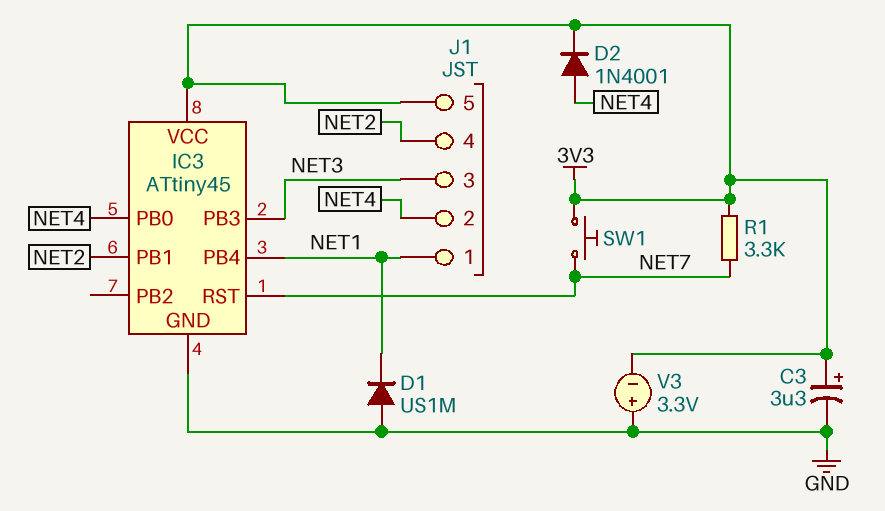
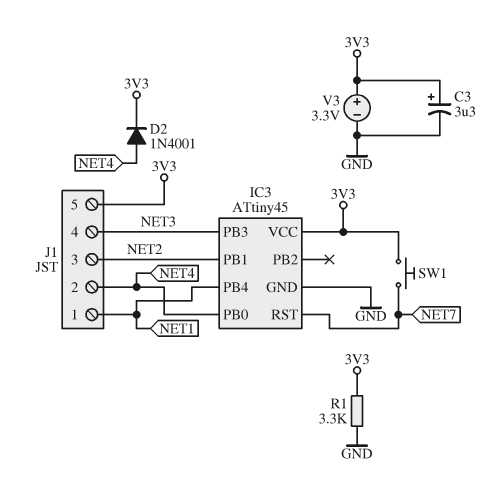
D1: diode US1M (A GND, K NET1) -> none
J1 pin 3: NET3 -> NET2
J1 pin 4: NET2 -> NET3
R1: 3.3k (3V3, NET7) -> 3.3k (3V3, GND)
V3: 3.3V (plus GND, minus 3V3) -> 3.3V (plus 3V3, minus GND)

